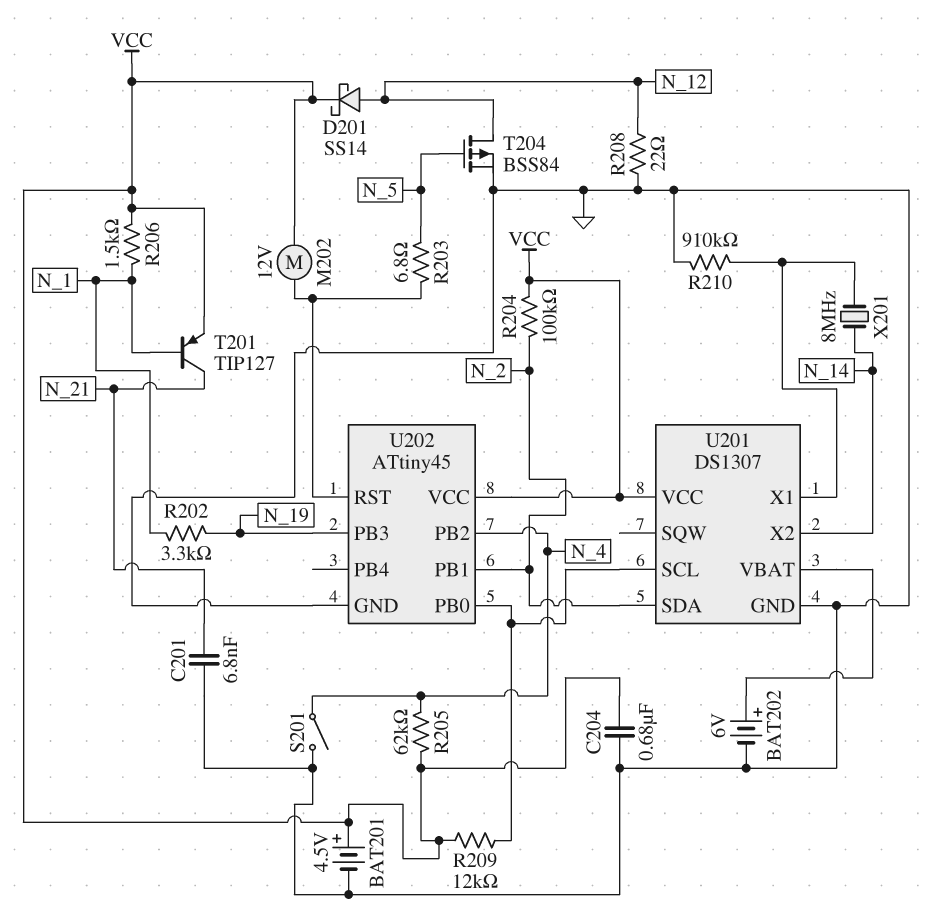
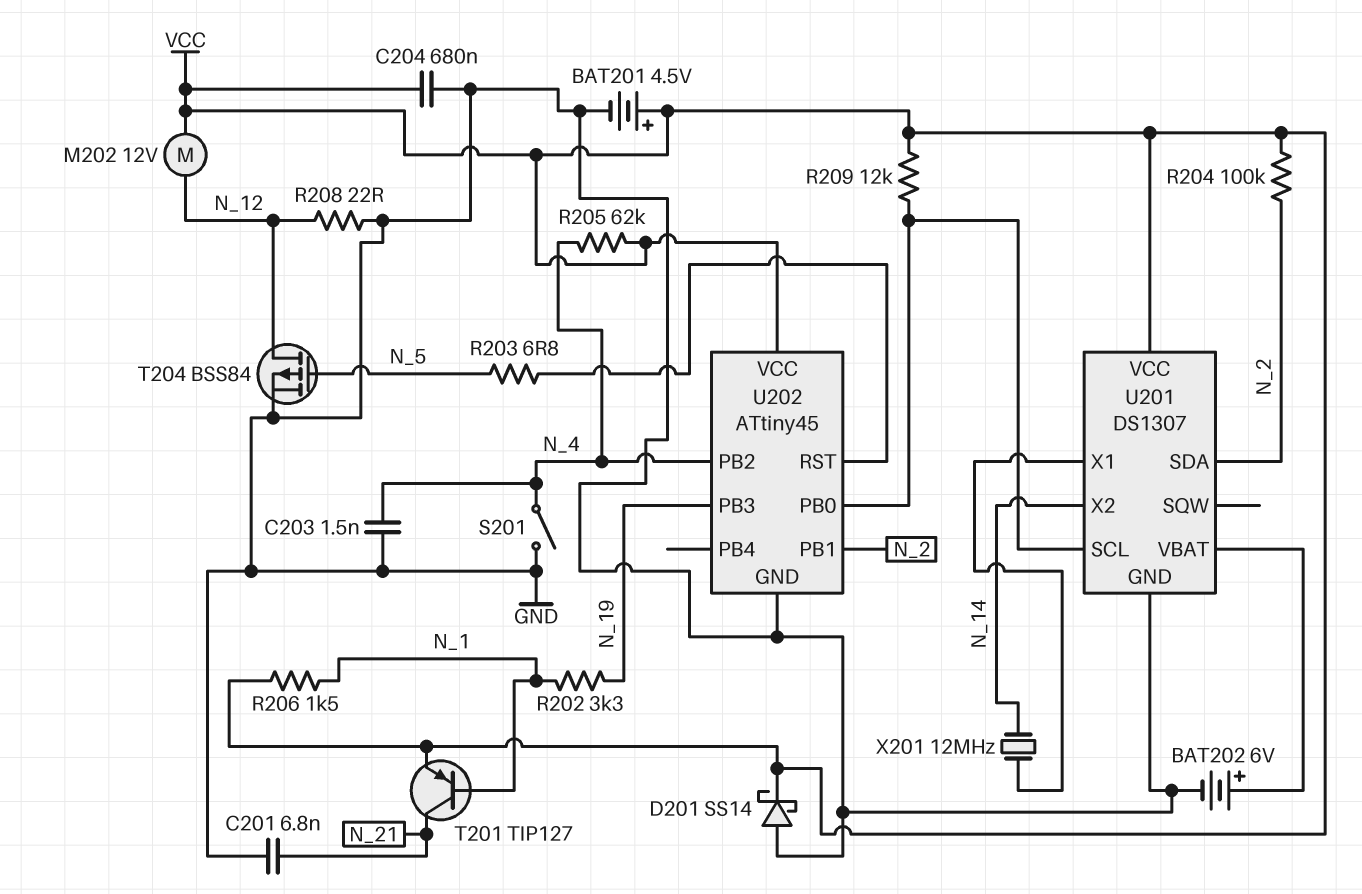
C203: none -> 1.5nF (GND, N_4)
D201: schottky SS14 (A N_12, K VCC) -> schottky SS14 (A GND, K VCC)
M202: motor 12V (U202/RST, VCC) -> motor 12V (N_12, VCC)
R210: 910k (GND, U201/X1) -> none
X201: 8MHz (N_14, U201/X1) -> 12MHz (N_14, U201/X1)

